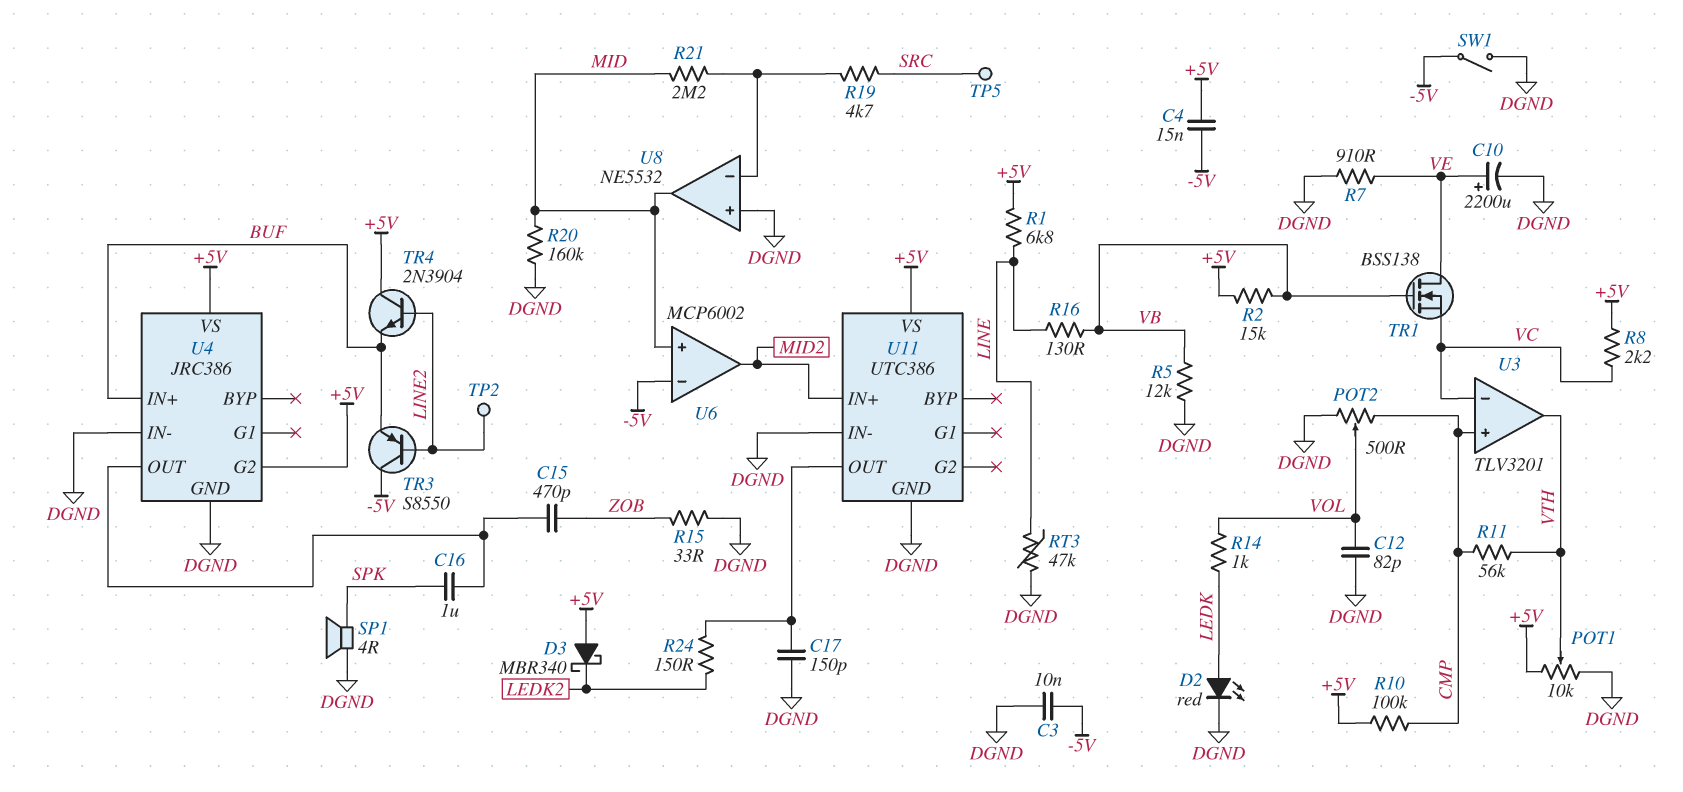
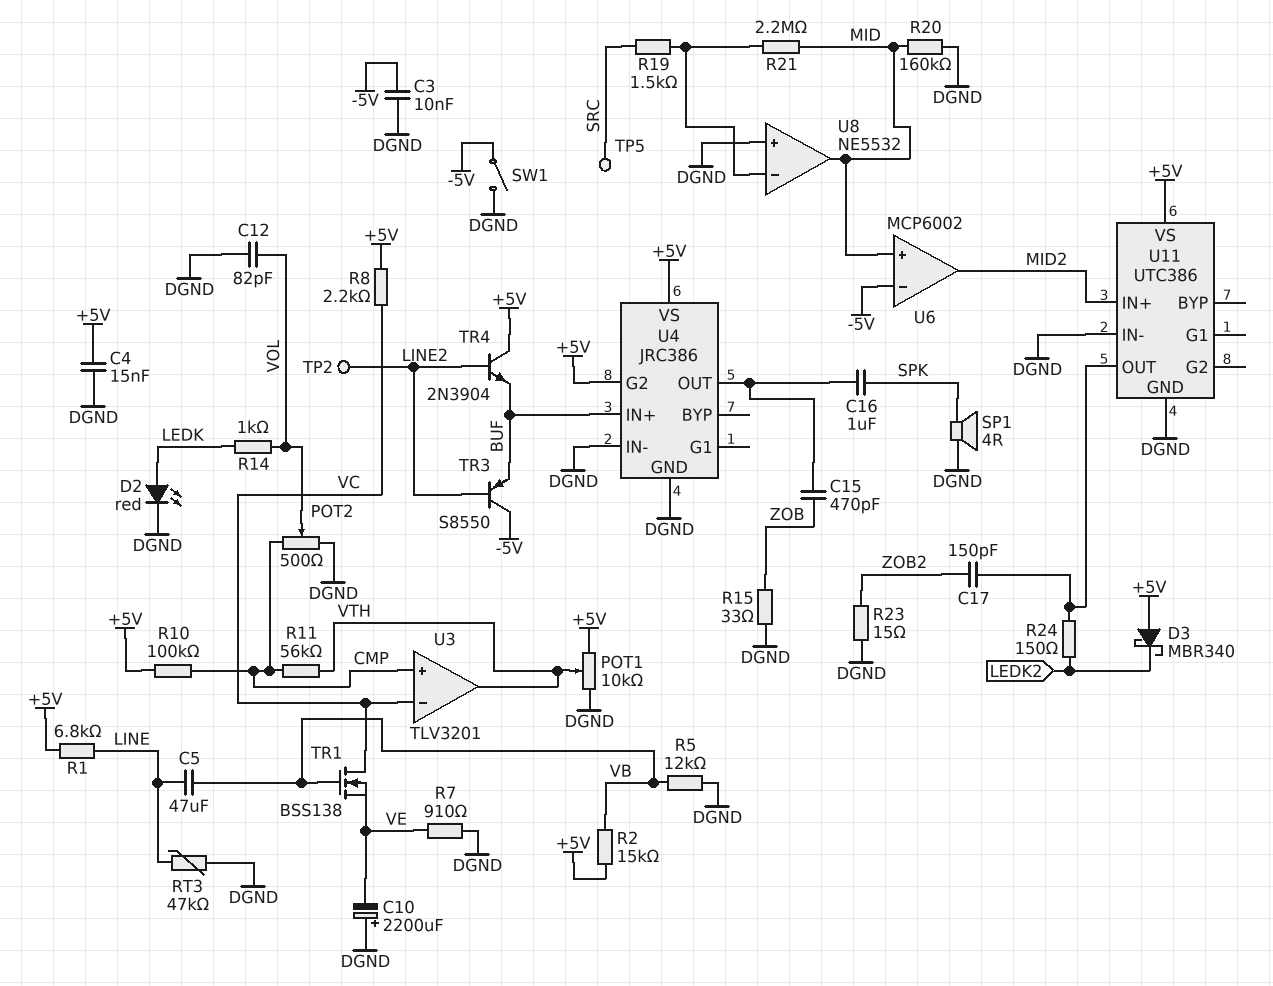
C4: 15nF (+5V, -5V) -> 15nF (+5V, DGND)
C5: none -> 47uF (LINE, VB)
C10: 2200uF (plus VE, minus DGND) -> 2200uF (plus DGND, minus VE)
C17: 150pF (DGND, U11/OUT) -> 150pF (U11/OUT, ZOB2)
R16: 130 (LINE, VB) -> none
R19: 4.7k (SRC, U8/in-) -> 1.5k (SRC, U8/in-)
R23: none -> 15 (DGND, ZOB2)
TR1: NMOS BSS138 (G VB, D VE, S VC) -> NMOS BSS138 (G VB, D VC, S VE)

